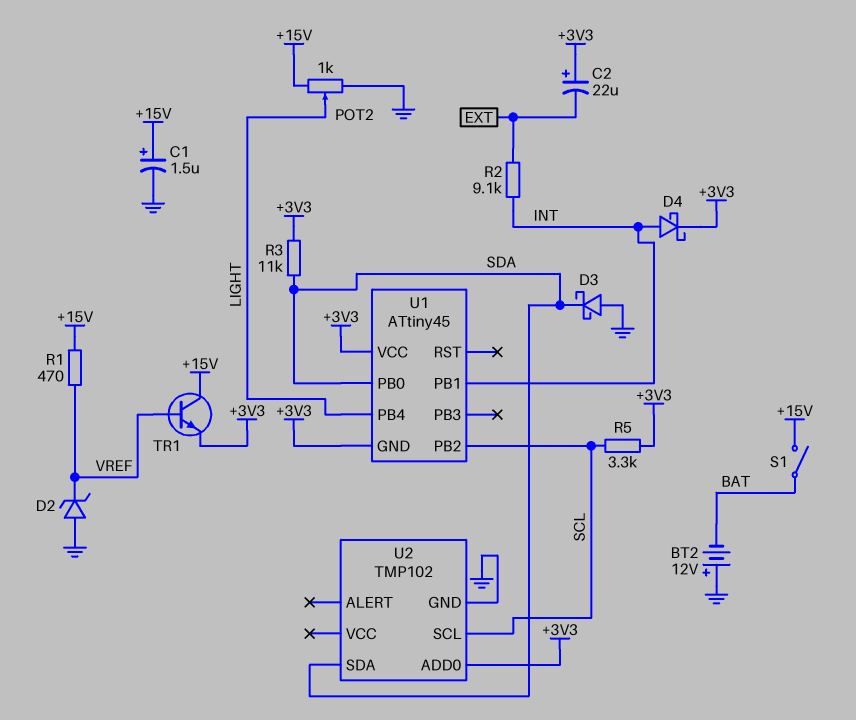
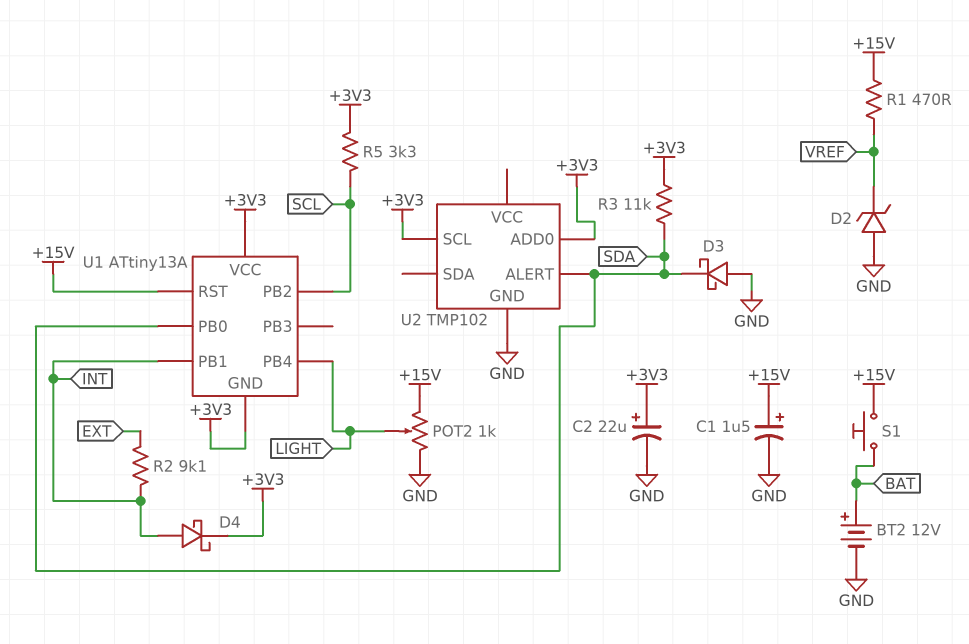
BT2: 12V (plus GND, minus BAT) -> 12V (plus BAT, minus GND)
C2: 22uF (plus +3V3, minus EXT) -> 22uF (plus +3V3, minus GND)
S1: switch (+15V, BAT) -> button (+15V, BAT)
TR1: NPN (B VREF, C +15V, E +3V3) -> none
U1: ATtiny45 -> ATtiny13A
U1 pin RST: none -> +15V
U2 pin ALERT: none -> SDA
U2 pin SCL: SCL -> +3V3
U2 pin SDA: SDA -> none

